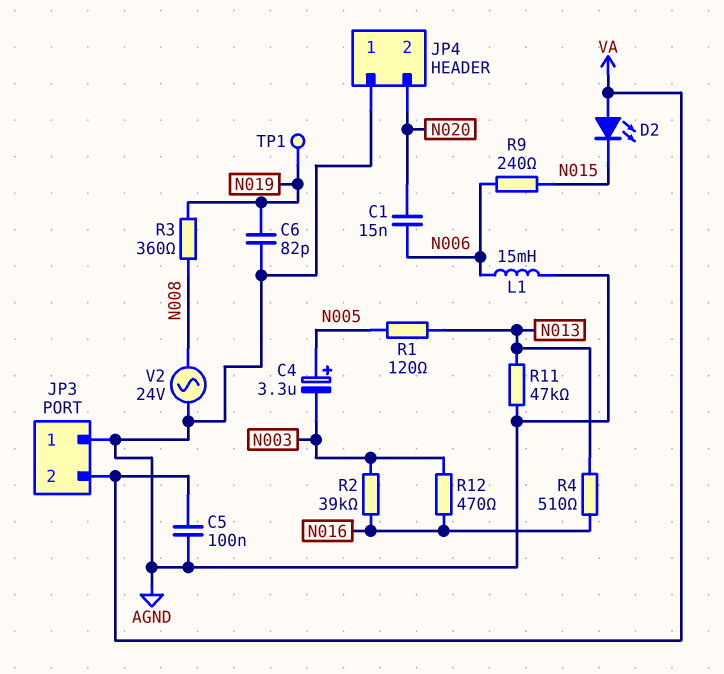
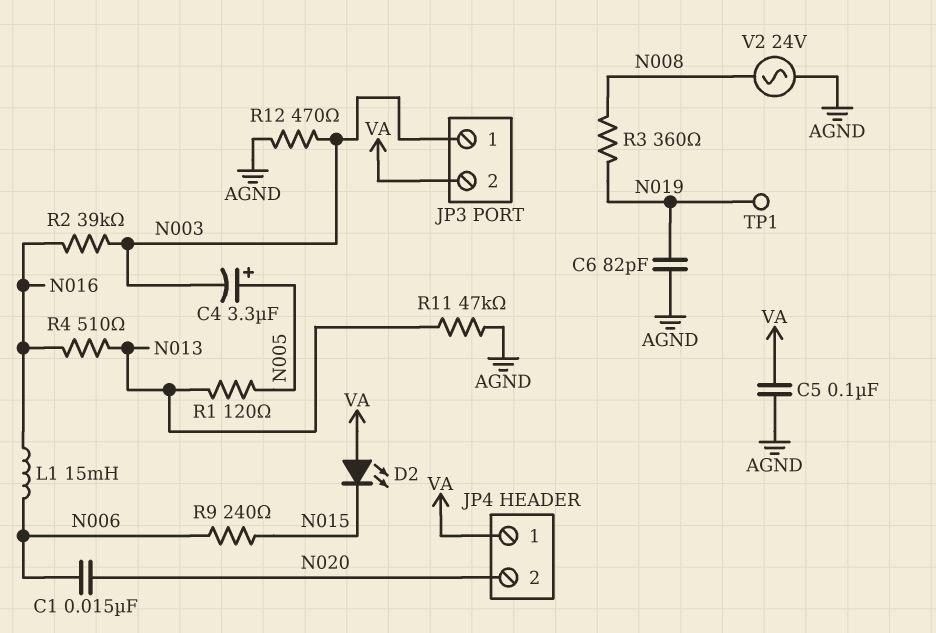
JP3 pin 1: AGND -> N003
JP4 pin 1: AGND -> VA
L1: 15mH (AGND, N006) -> 15mH (N006, N016)
R12: 470 (N003, N016) -> 470 (AGND, N003)

